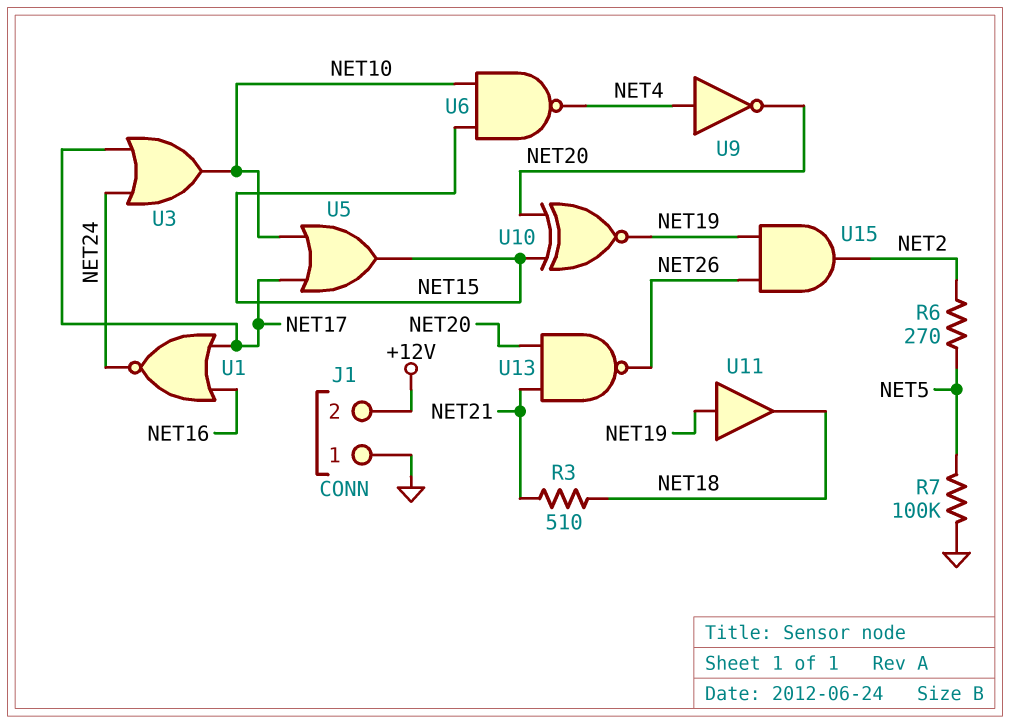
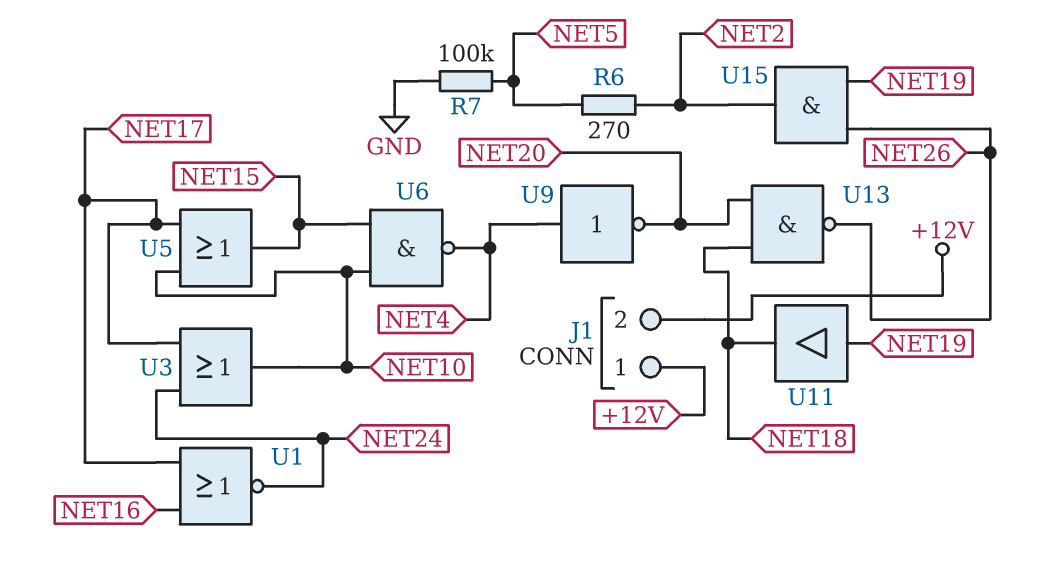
J1 pin 1: GND -> +12V
R3: 510 (NET18, NET21) -> none
U10: XNOR (in NET15, in NET20, out NET19) -> none
U13: NAND (in NET20, in NET21, out NET26) -> NAND (in NET18, in NET20, out NET26)

